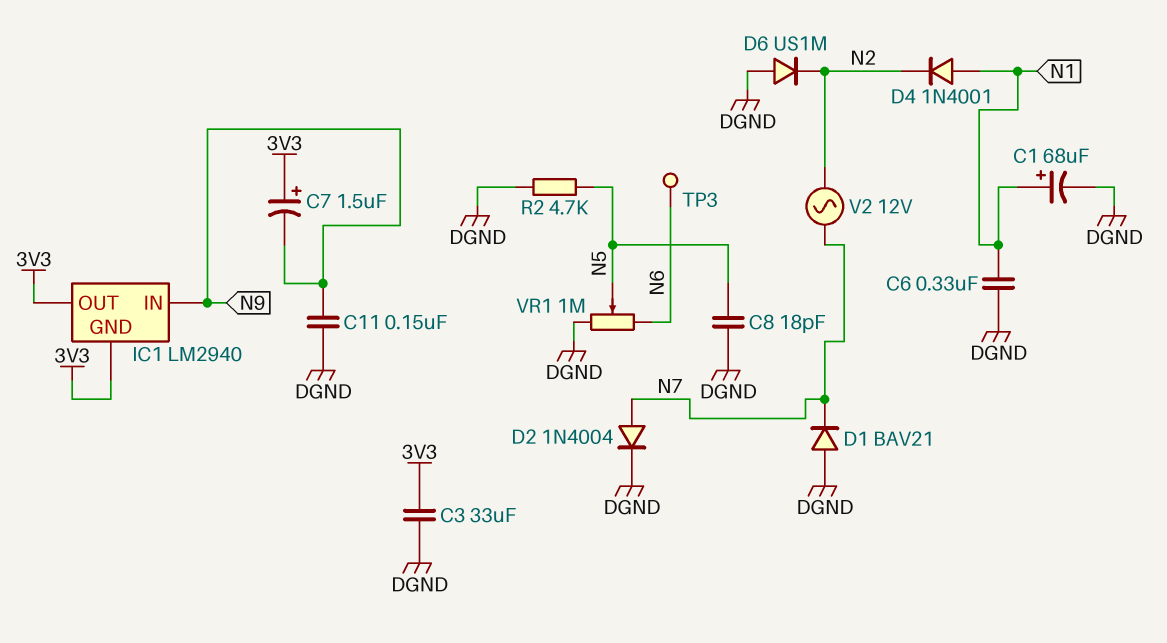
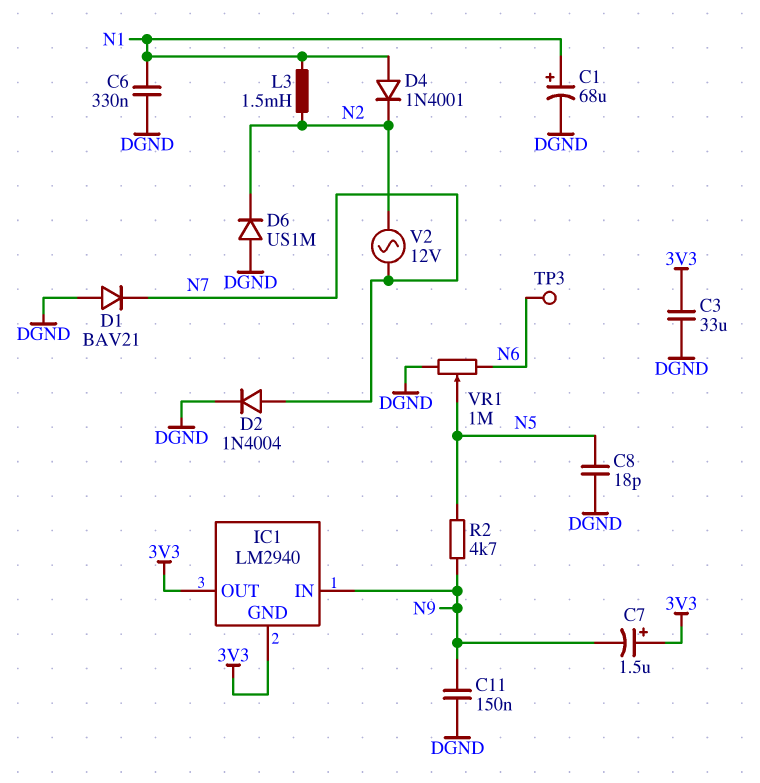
L3: none -> 1.5mH (N1, N2)
R2: 4.7k (DGND, N5) -> 4.7k (N5, N9)

